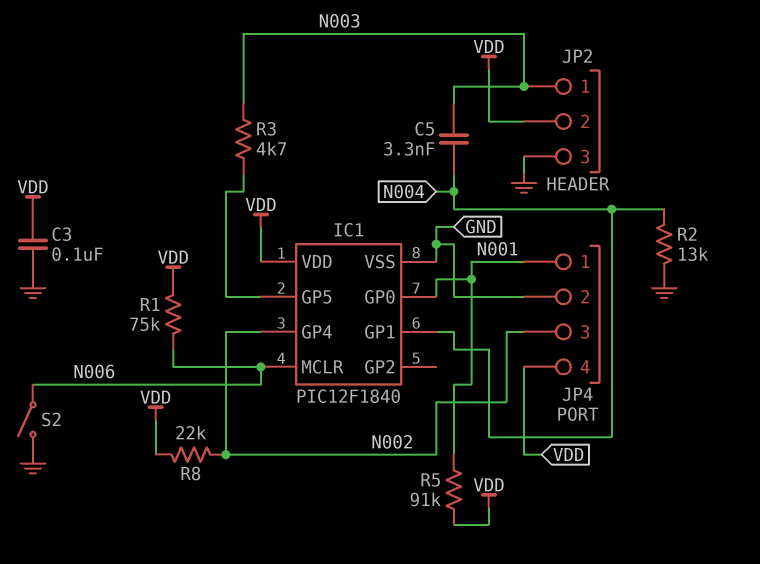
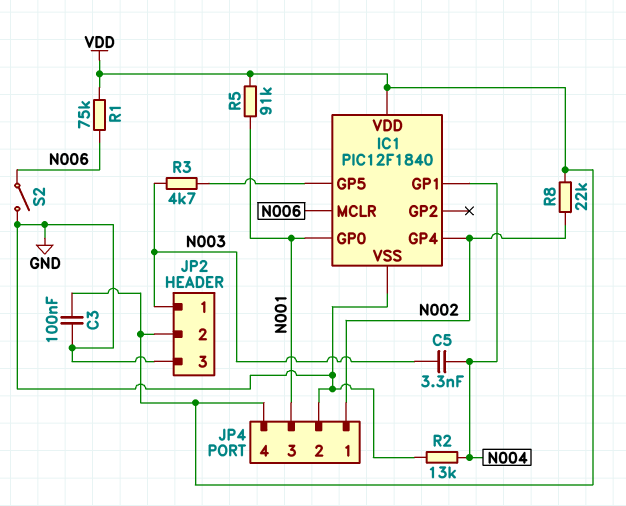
JP4 pin 1: N001 -> N002
JP4 pin 3: N002 -> N001

